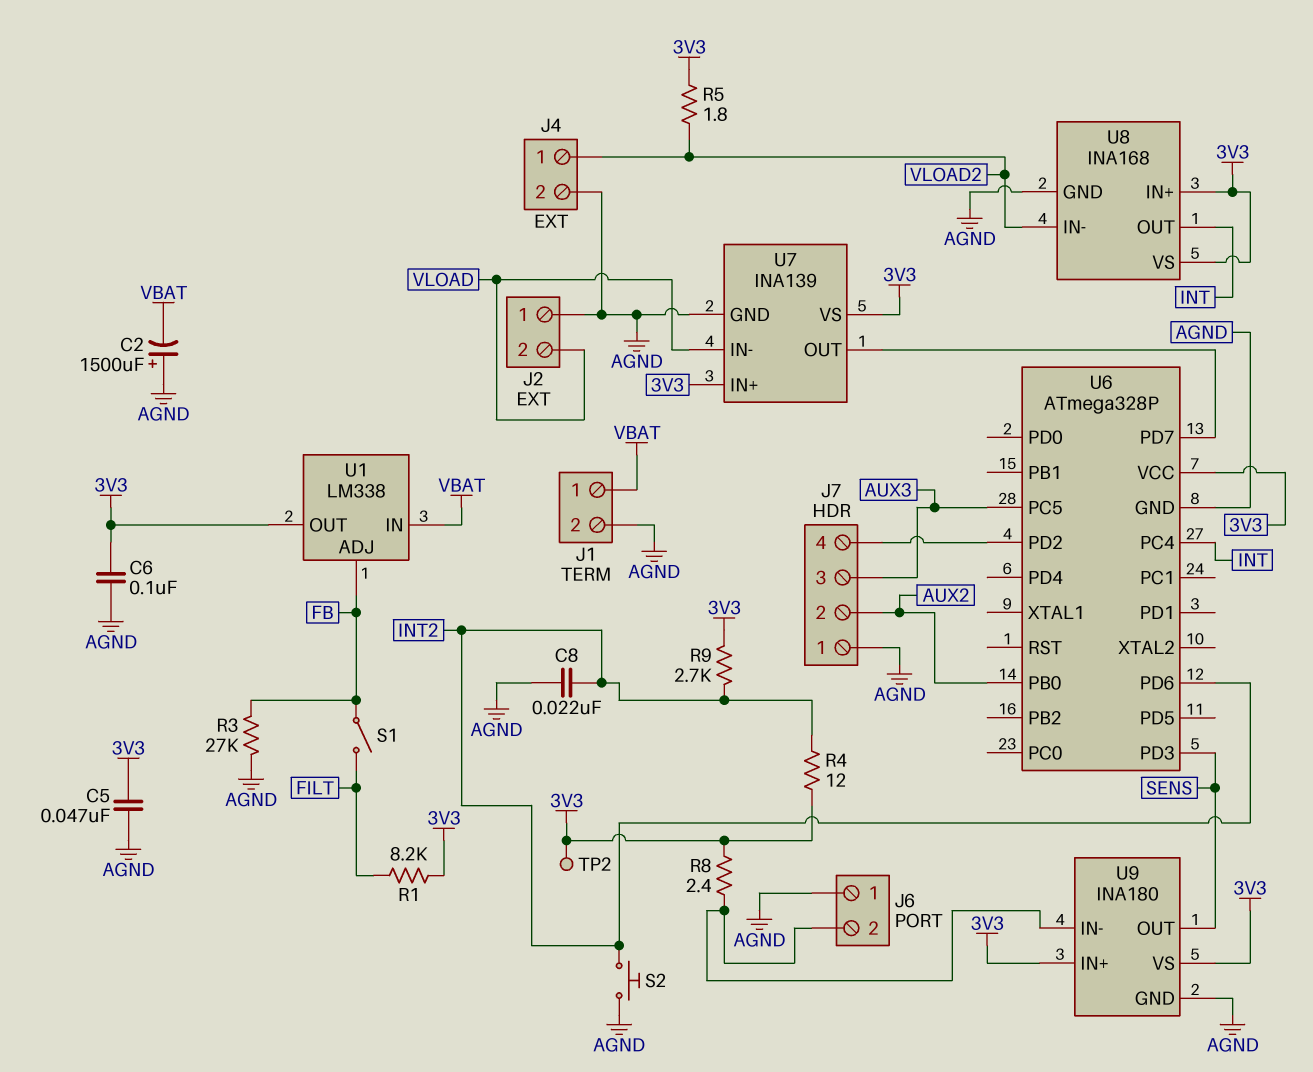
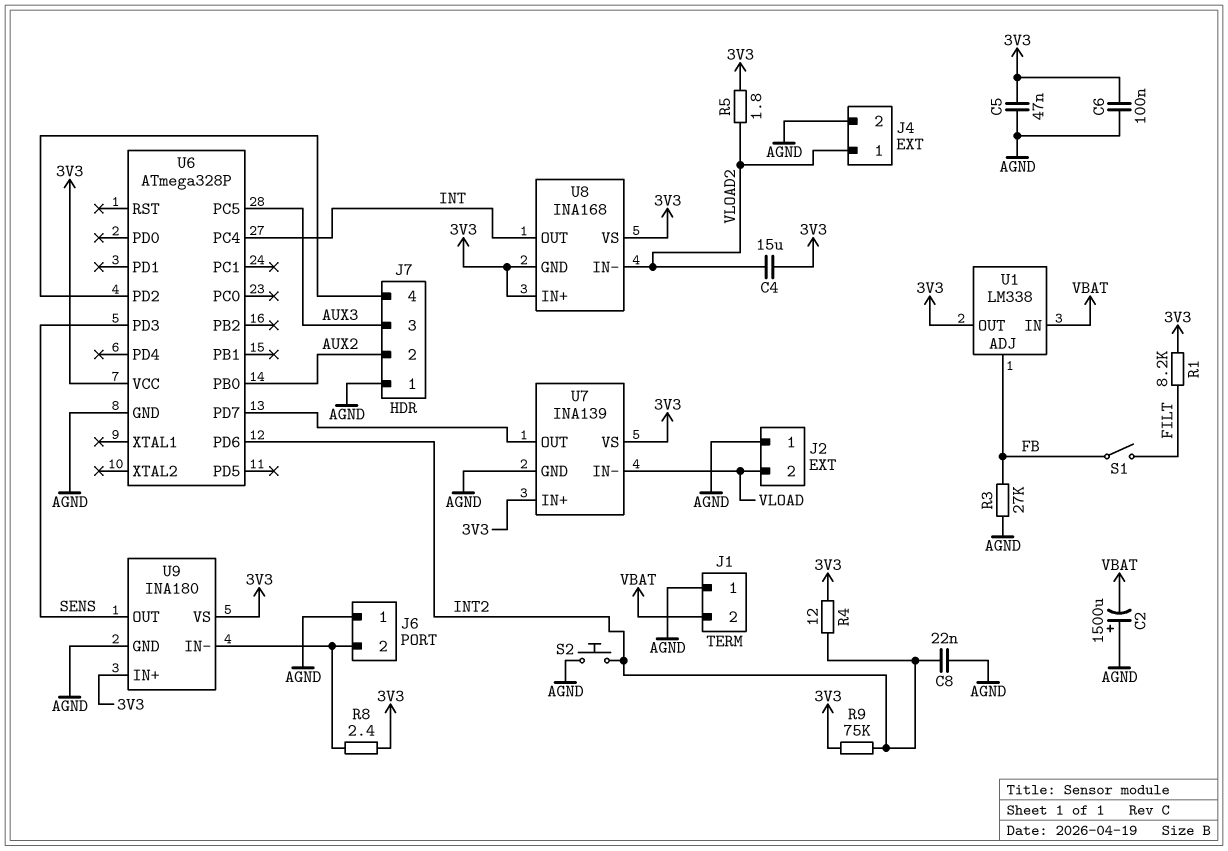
C4: none -> 15uF (3V3, VLOAD2)
J1 pin 1: VBAT -> AGND
J1 pin 2: AGND -> VBAT
R9: 2.7k (3V3, INT2) -> 75k (3V3, INT2)
TP2: test point (3V3) -> none
U8 pin GND: AGND -> 3V3

